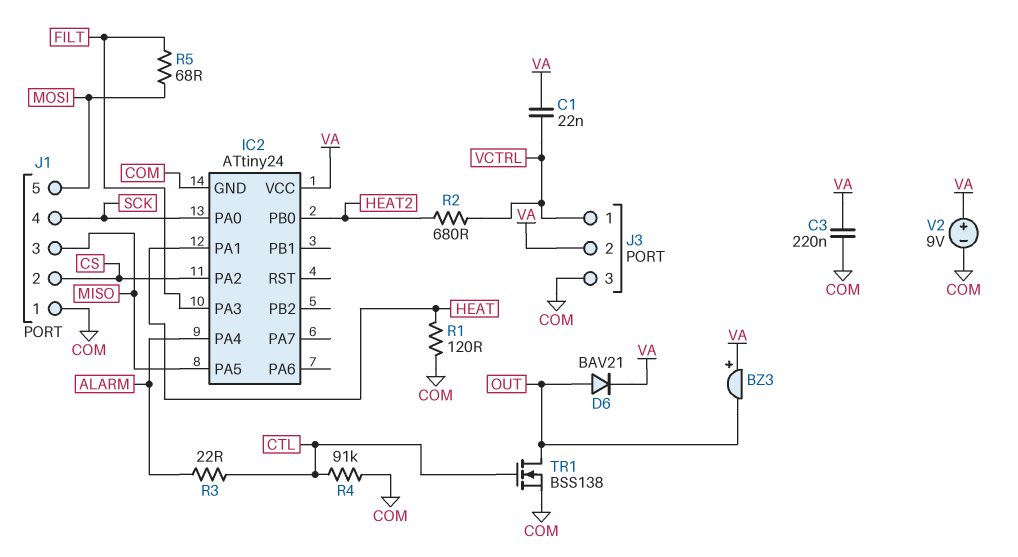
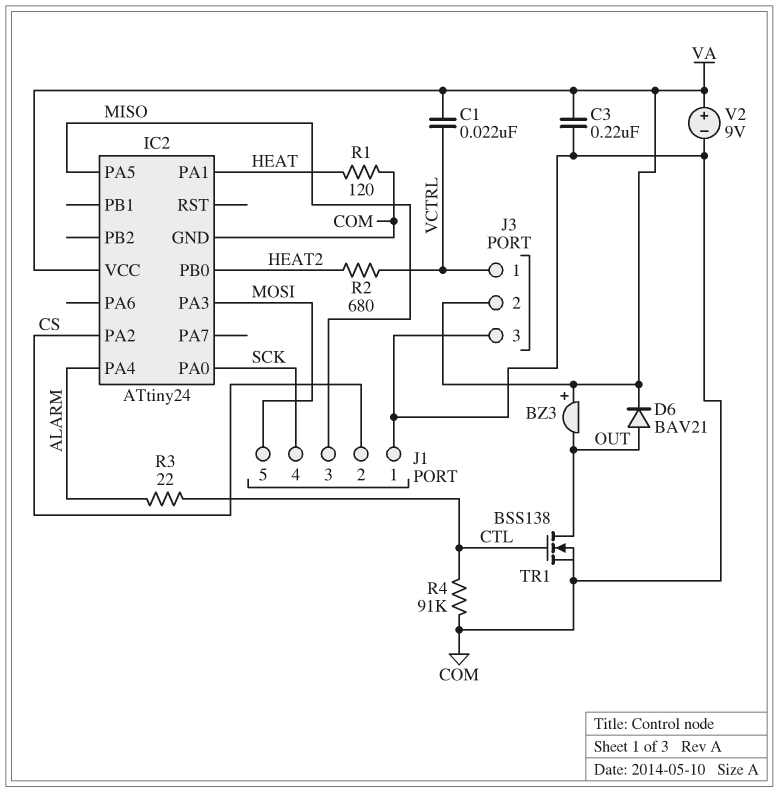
IC2 pin PA3: FILT -> MOSI
R5: 68 (FILT, MOSI) -> none

